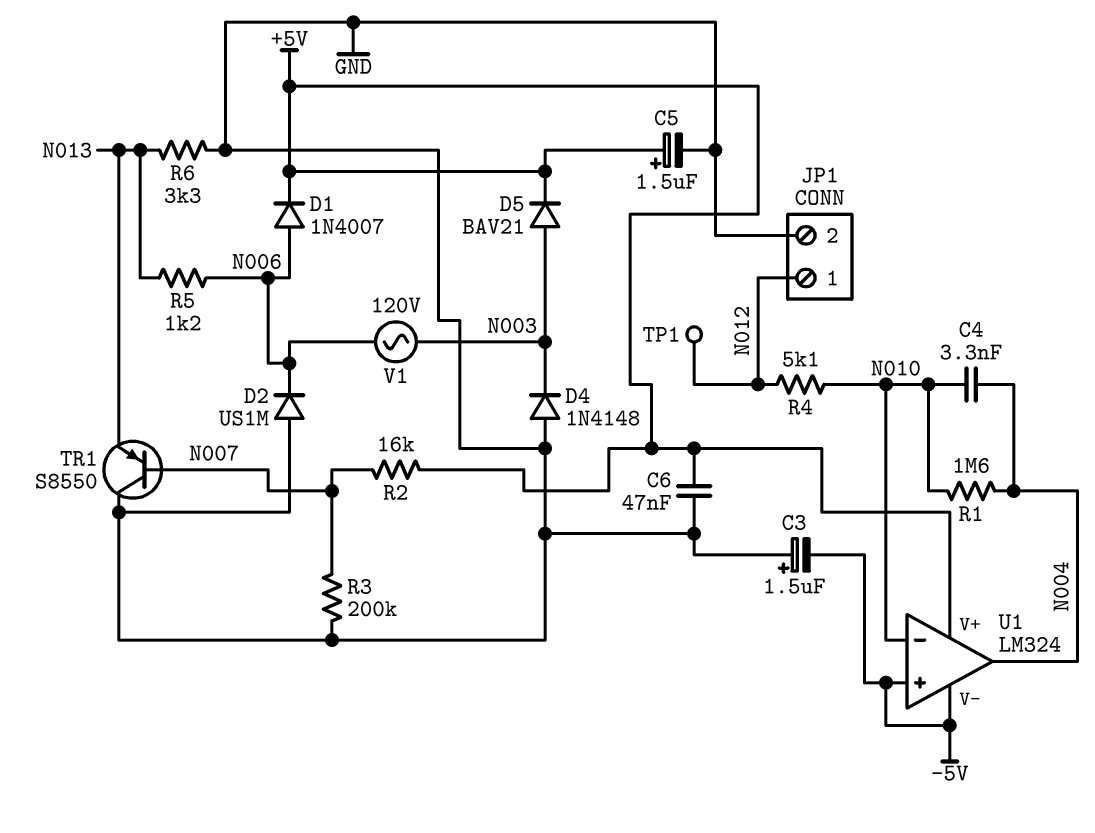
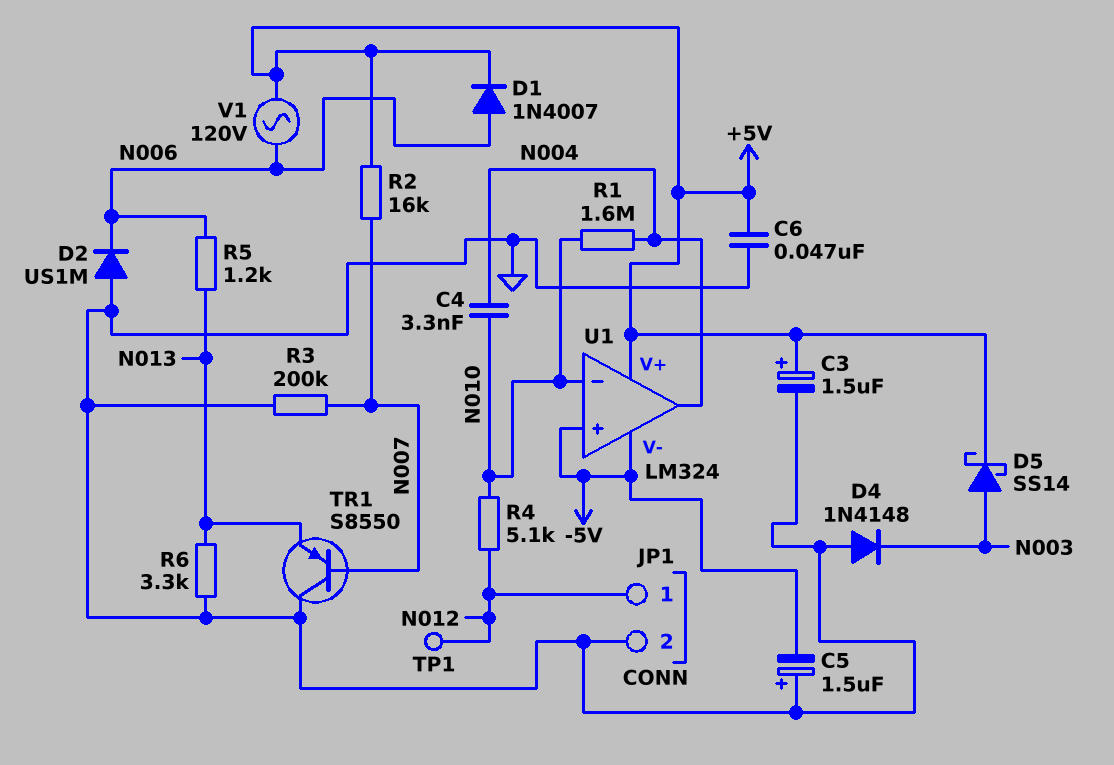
C3: 1.5uF (plus GND, minus -5V) -> 1.5uF (plus +5V, minus GND)
C5: 1.5uF (plus +5V, minus GND) -> 1.5uF (plus GND, minus -5V)
D5: diode BAV21 (A N003, K +5V) -> schottky SS14 (A N003, K +5V)
V1: AC 120V (N003, N006) -> AC 120V (+5V, N006)

